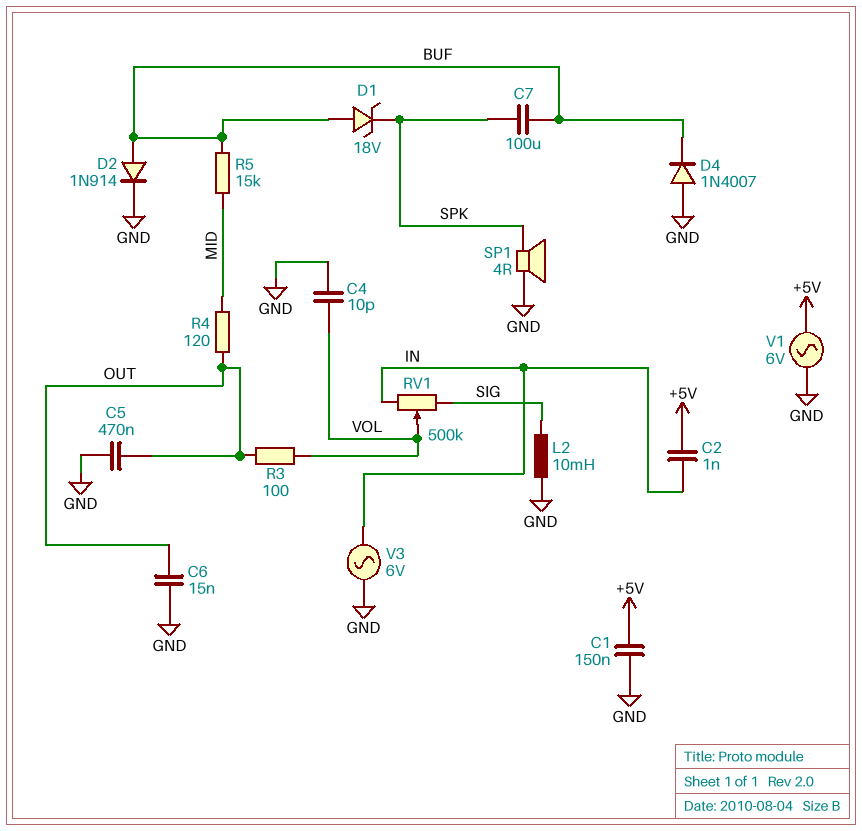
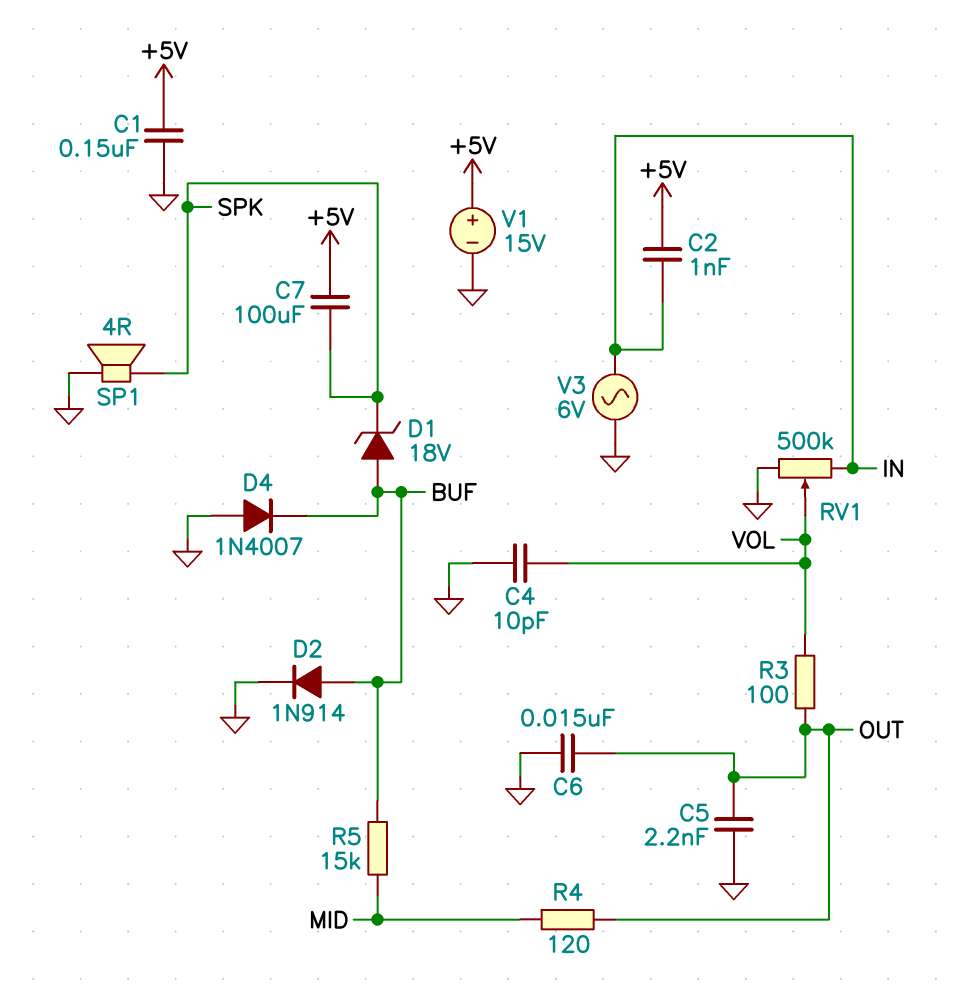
C5: 470nF (GND, OUT) -> 2.2nF (GND, OUT)
C7: 100uF (BUF, SPK) -> 100uF (+5V, SPK)
L2: 10mH (GND, SIG) -> none
RV1: 500k (IN, SIG, wiper VOL) -> 500k (GND, IN, wiper VOL)
V1: AC 6V (+5V, GND) -> 15V (plus +5V, minus GND)

